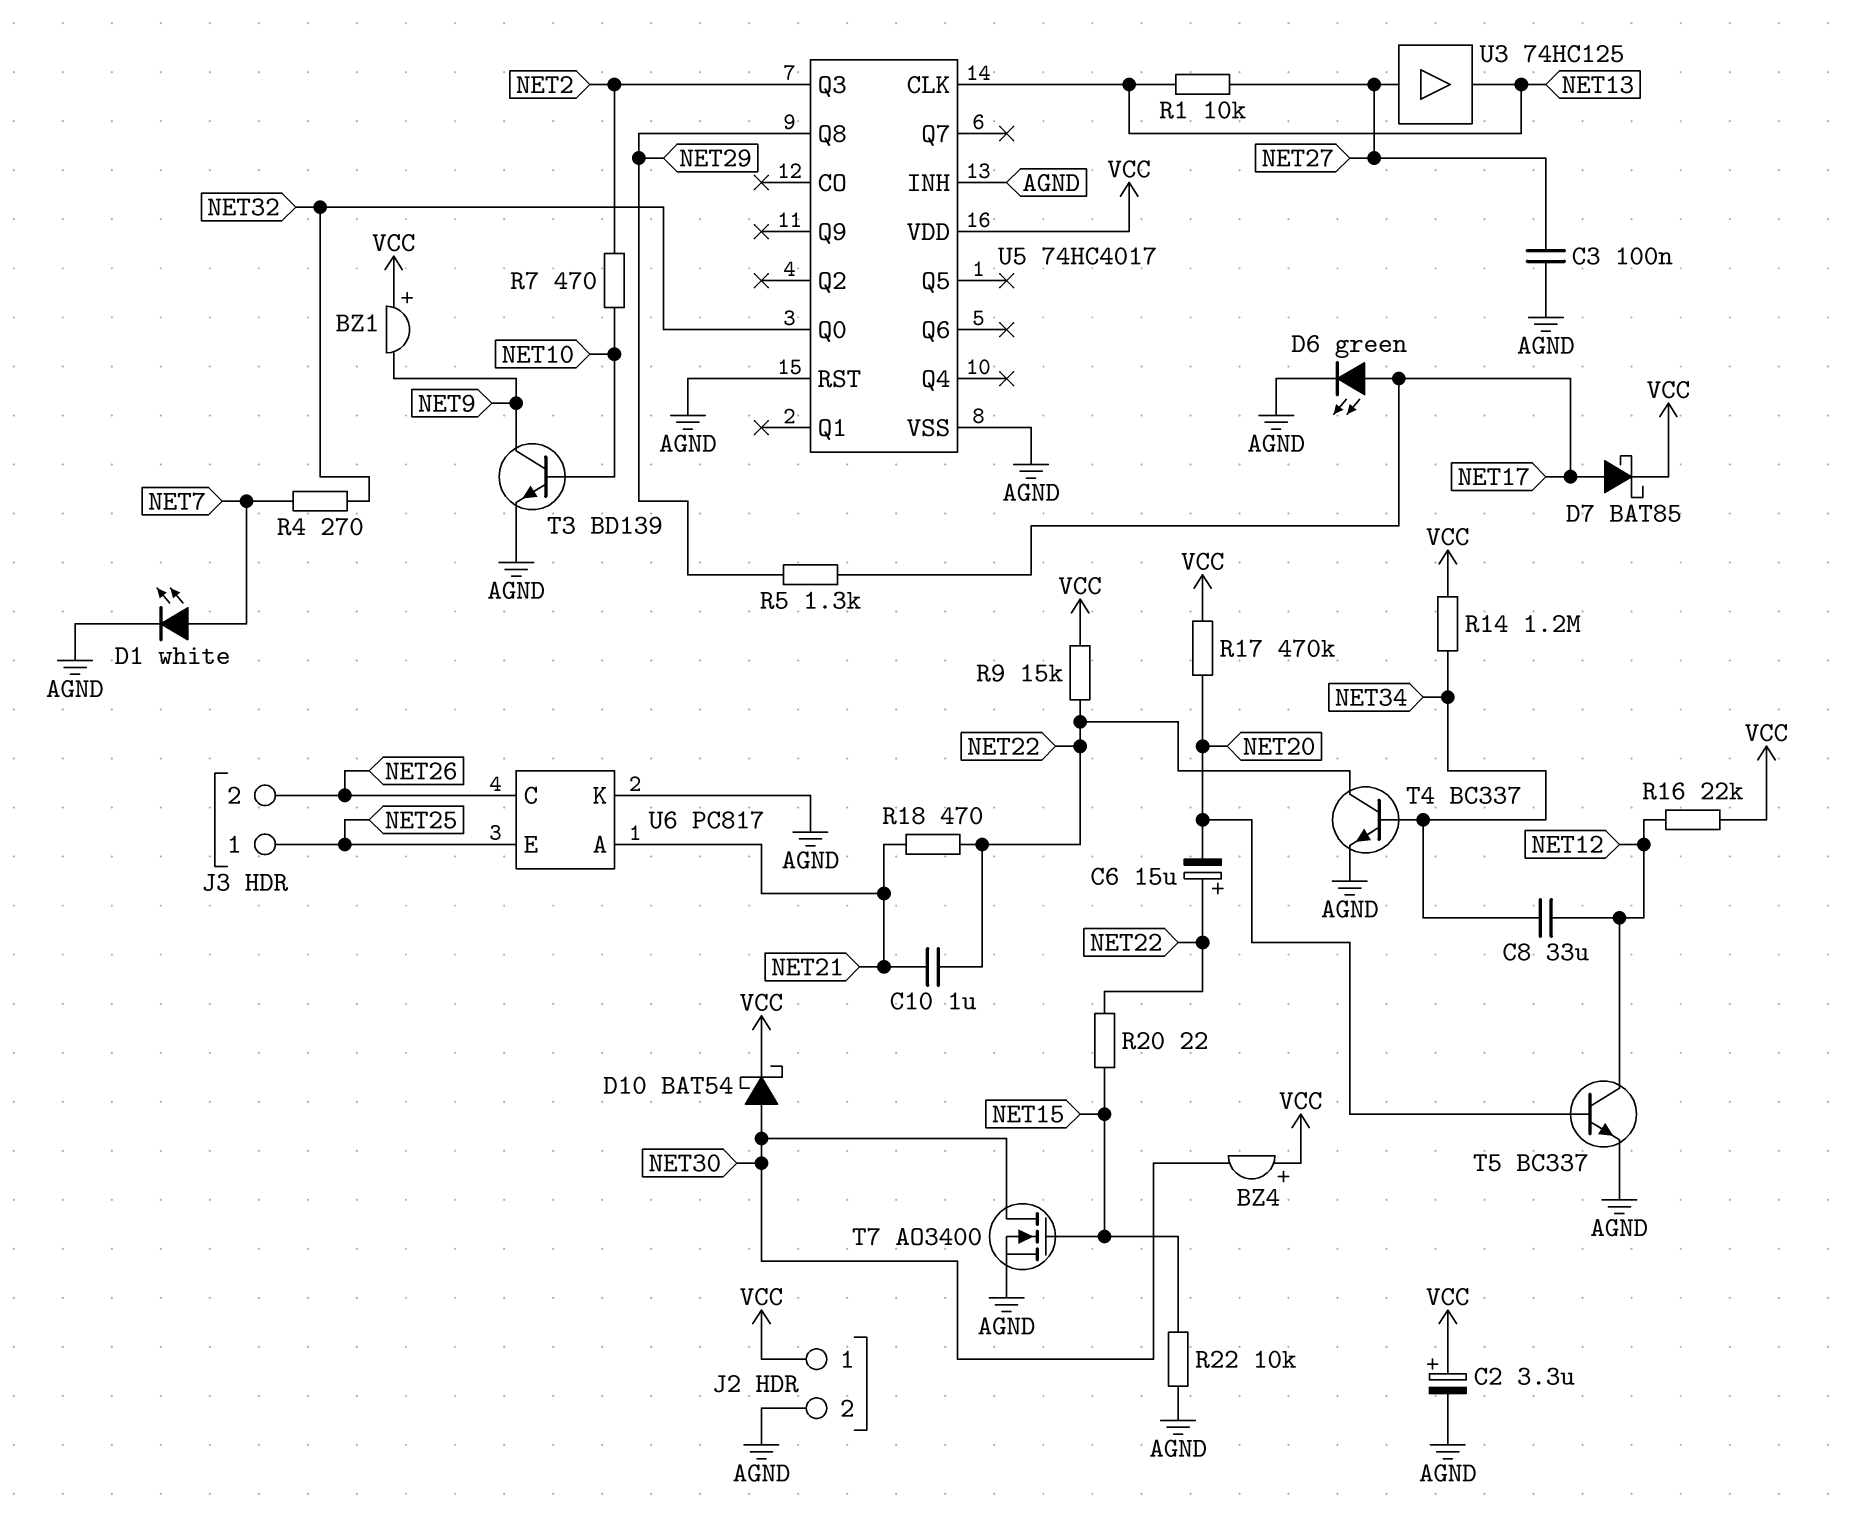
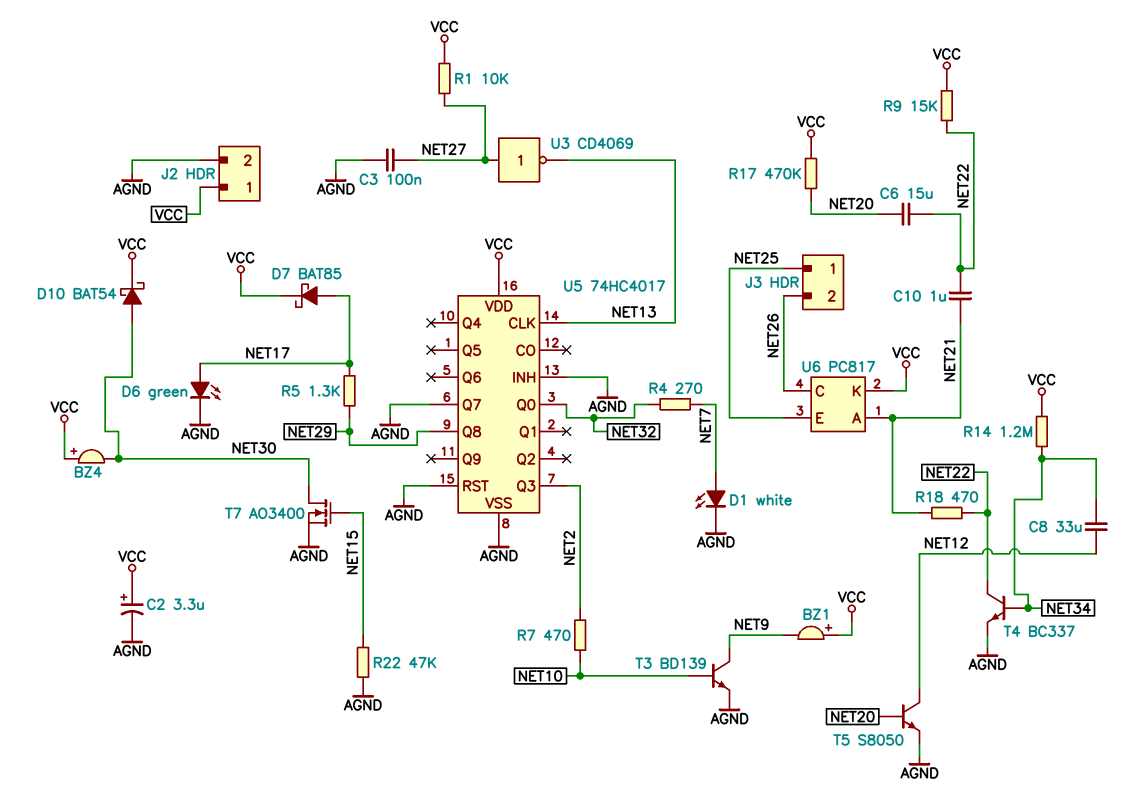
C6: 15uF (plus NET22, minus NET20) -> 15uF (NET20, NET22)
R1: 10k (NET13, NET27) -> 10k (NET27, VCC)
R16: 22k (NET12, VCC) -> none
R20: 22 (NET15, NET22) -> none
R22: 10k (AGND, NET15) -> 47k (AGND, NET15)
T5: NPN BC337 (B NET20, C NET12, E AGND) -> NPN S8050 (B NET20, C NET12, E AGND)
U3: buffer 74HC125 (in NET27, out NET13) -> NOT CD4069 (in NET27, out NET13)
U5 pin Q7: none -> AGND
U6 pin K: AGND -> VCC

